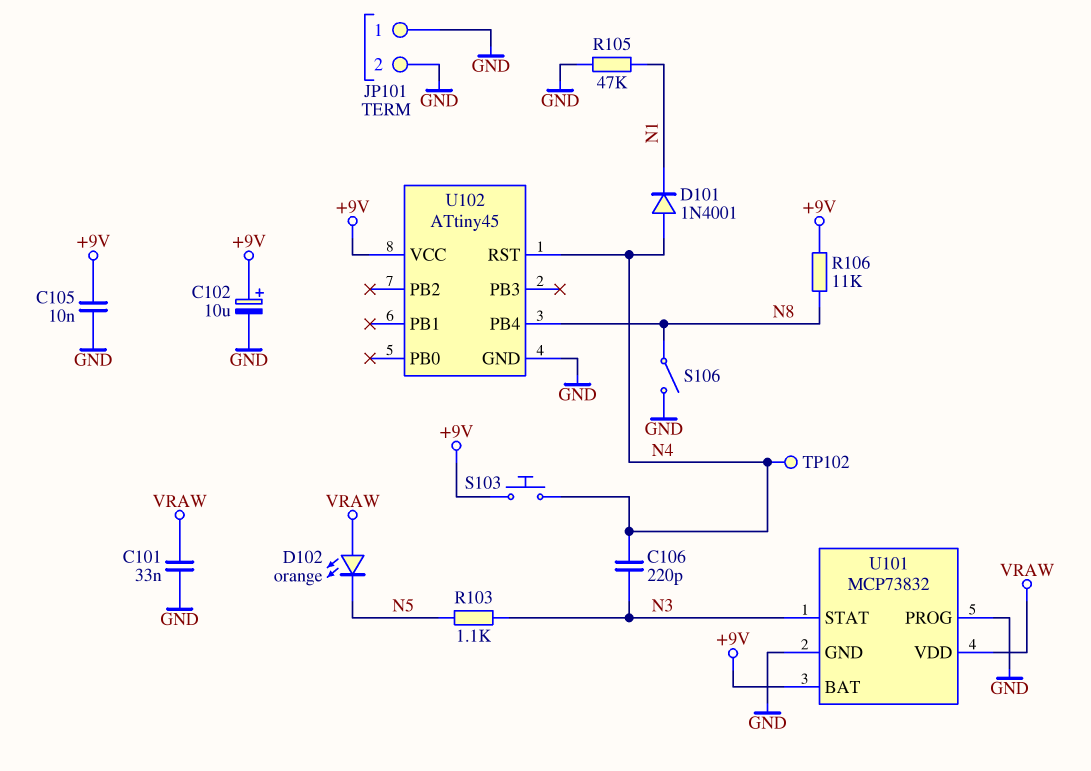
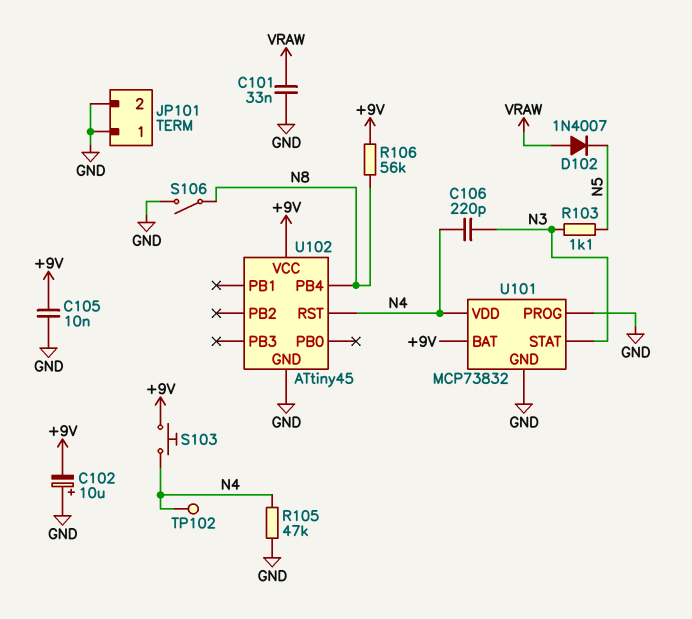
C102: 10uF (plus +9V, minus GND) -> 10uF (plus GND, minus +9V)
D101: diode 1N4001 (A N4, K N1) -> none
D102: LED orange (A VRAW, K N5) -> diode 1N4007 (A VRAW, K N5)
R105: 47k (GND, N1) -> 47k (GND, N4)
R106: 11k (+9V, N8) -> 56k (+9V, N8)
U101 pin VDD: VRAW -> N4

